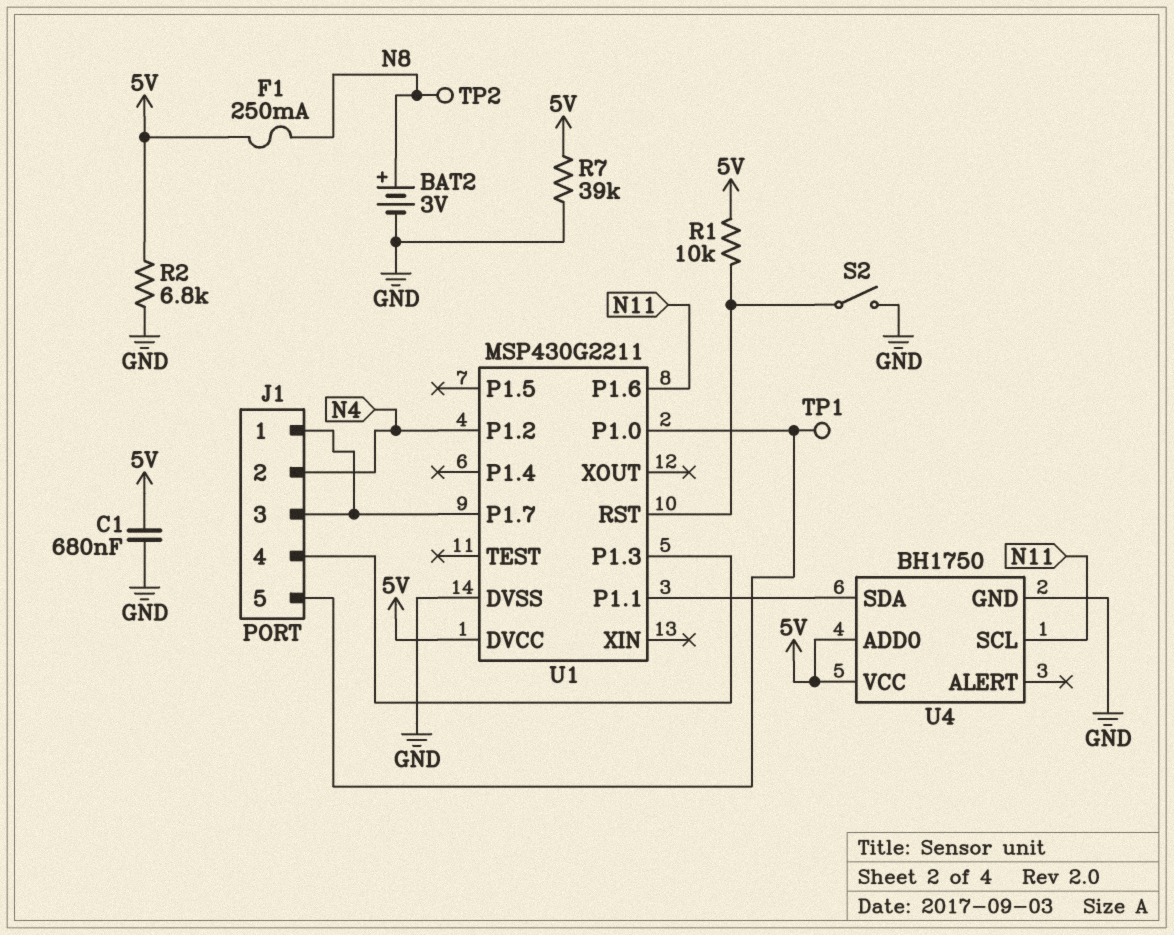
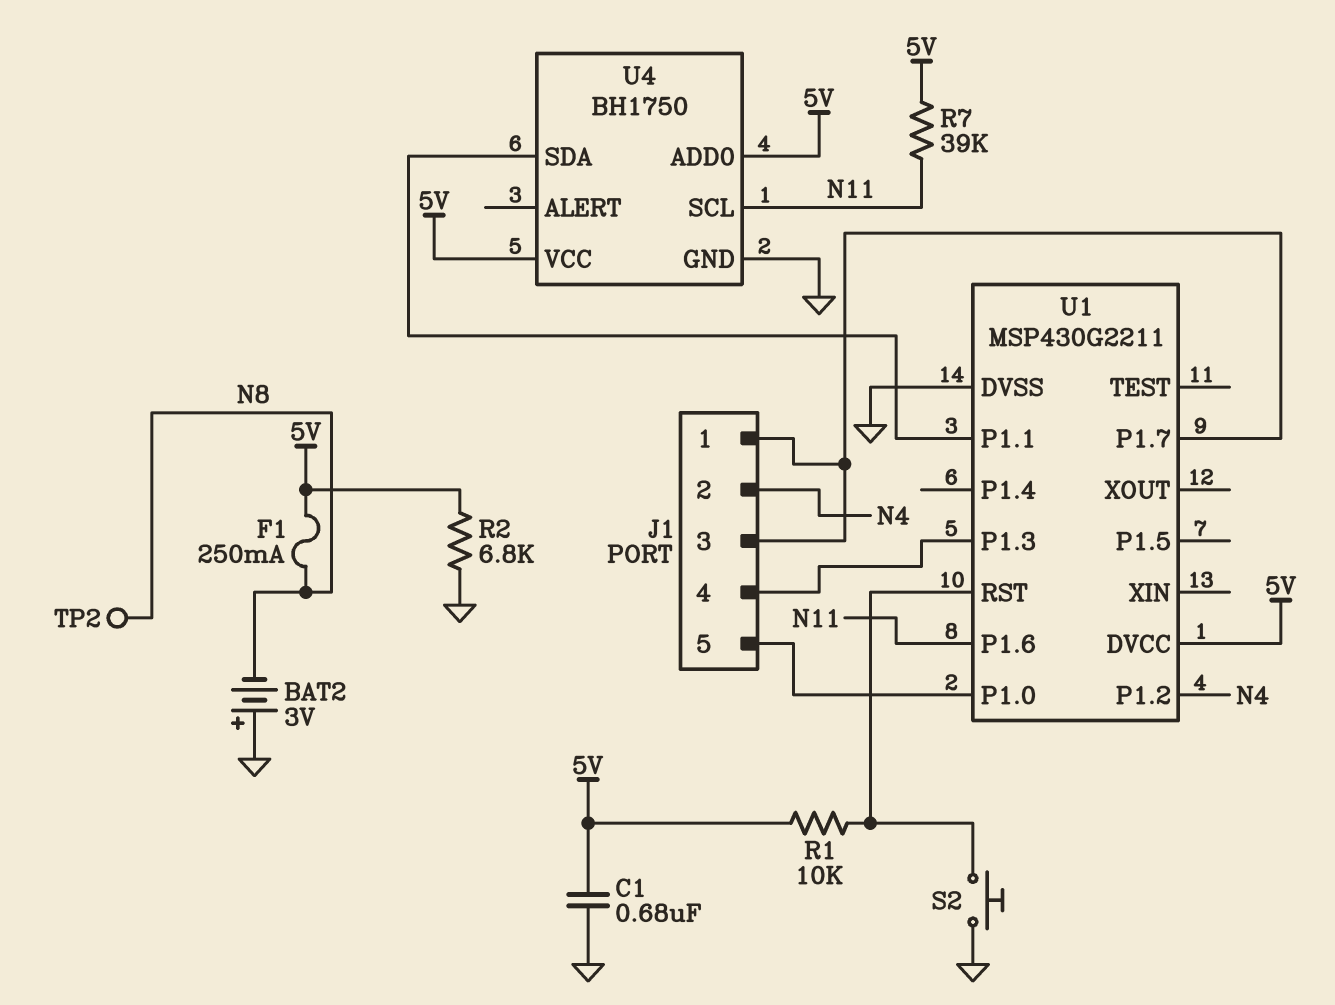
BAT2: 3V (plus N8, minus GND) -> 3V (plus GND, minus N8)
R7: 39k (5V, GND) -> 39k (5V, N11)
S2: switch (GND, U1/RST) -> button (GND, U1/RST)
TP1: test point (J1/5) -> none

